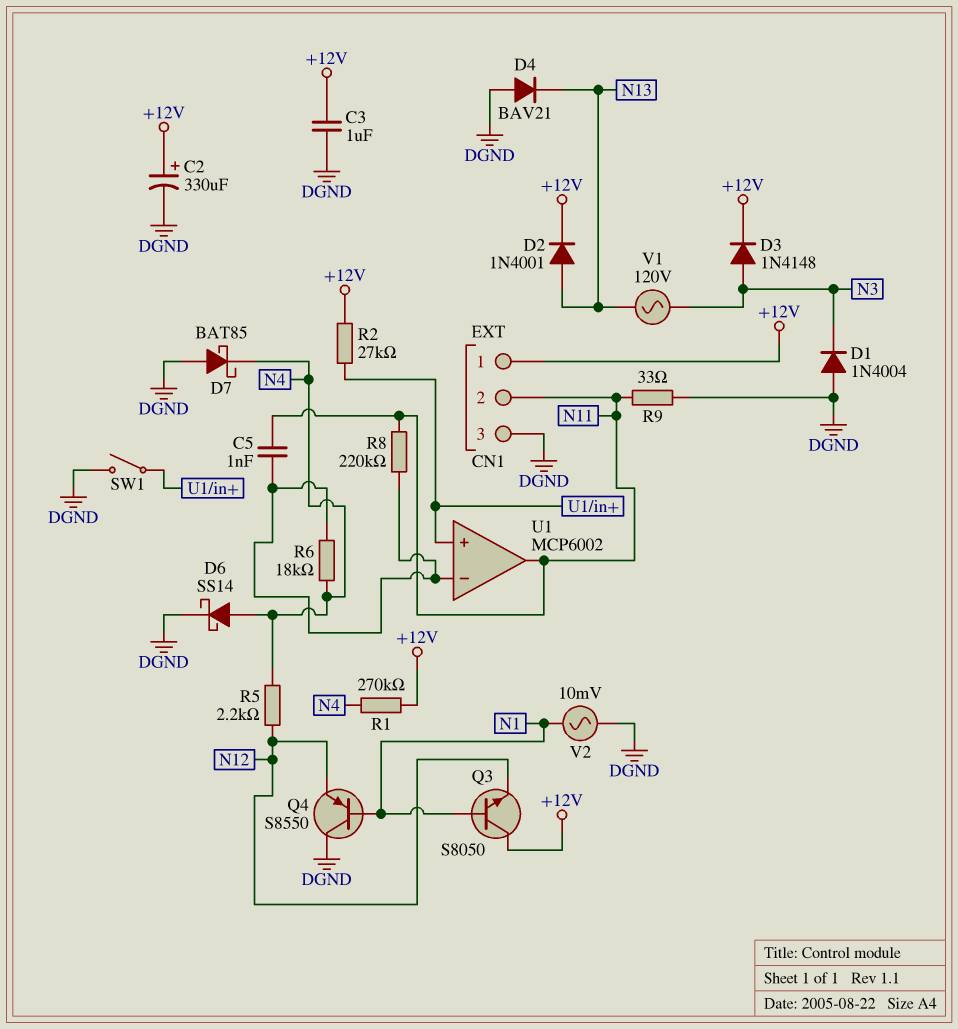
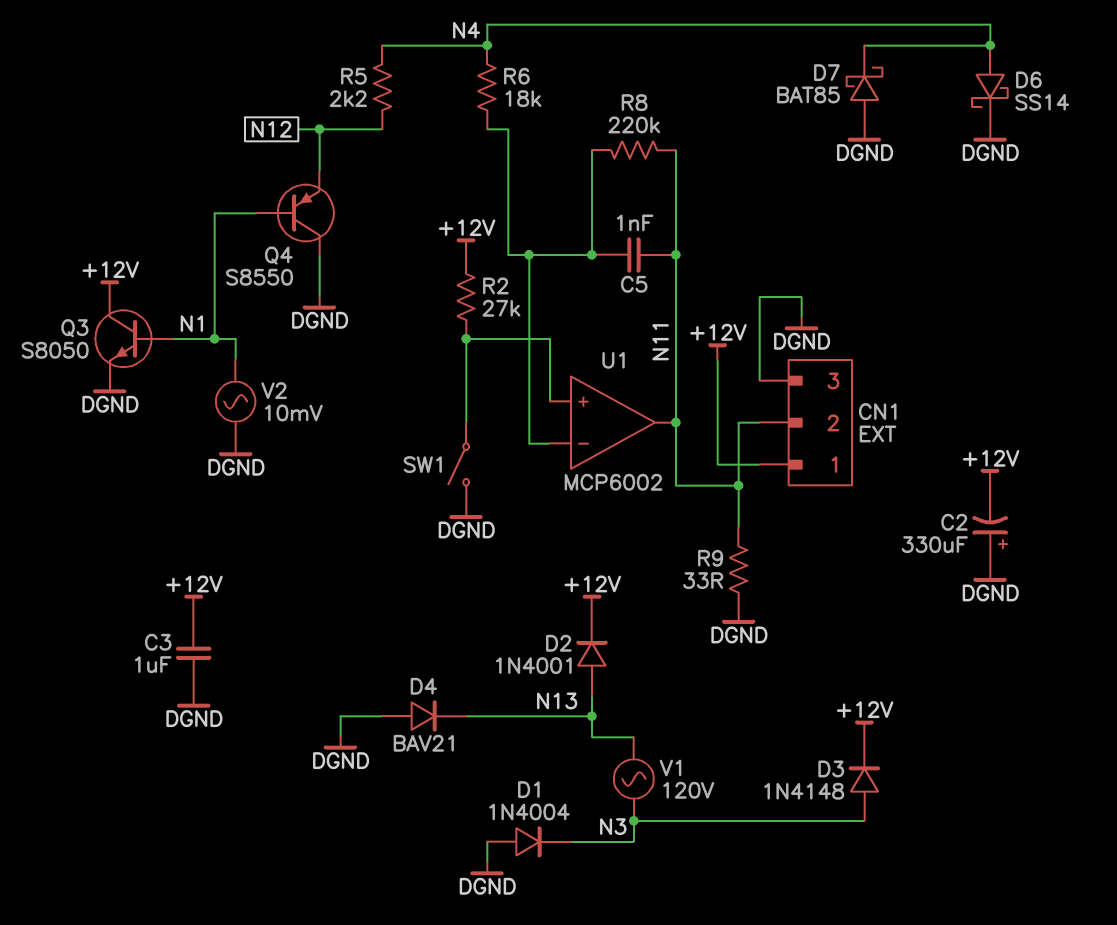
C2: 330uF (plus +12V, minus DGND) -> 330uF (plus DGND, minus +12V)
Q3: NPN S8050 (B N1, C +12V, E N12) -> NPN S8050 (B N1, C +12V, E DGND)
R1: 270k (+12V, N4) -> none

